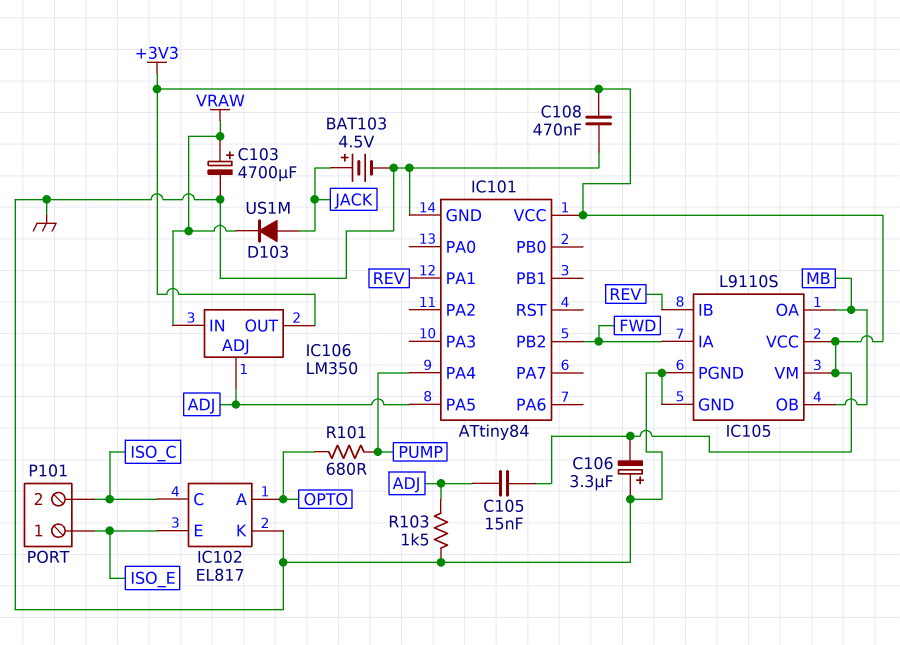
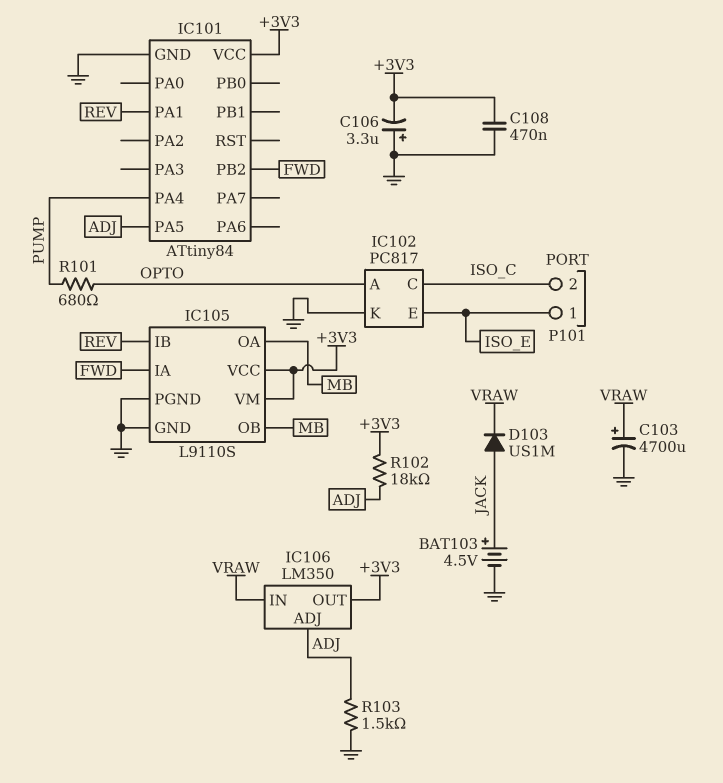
C105: 15nF (+3V3, ADJ) -> none
IC102: EL817 -> PC817
R102: none -> 18k (+3V3, ADJ)

